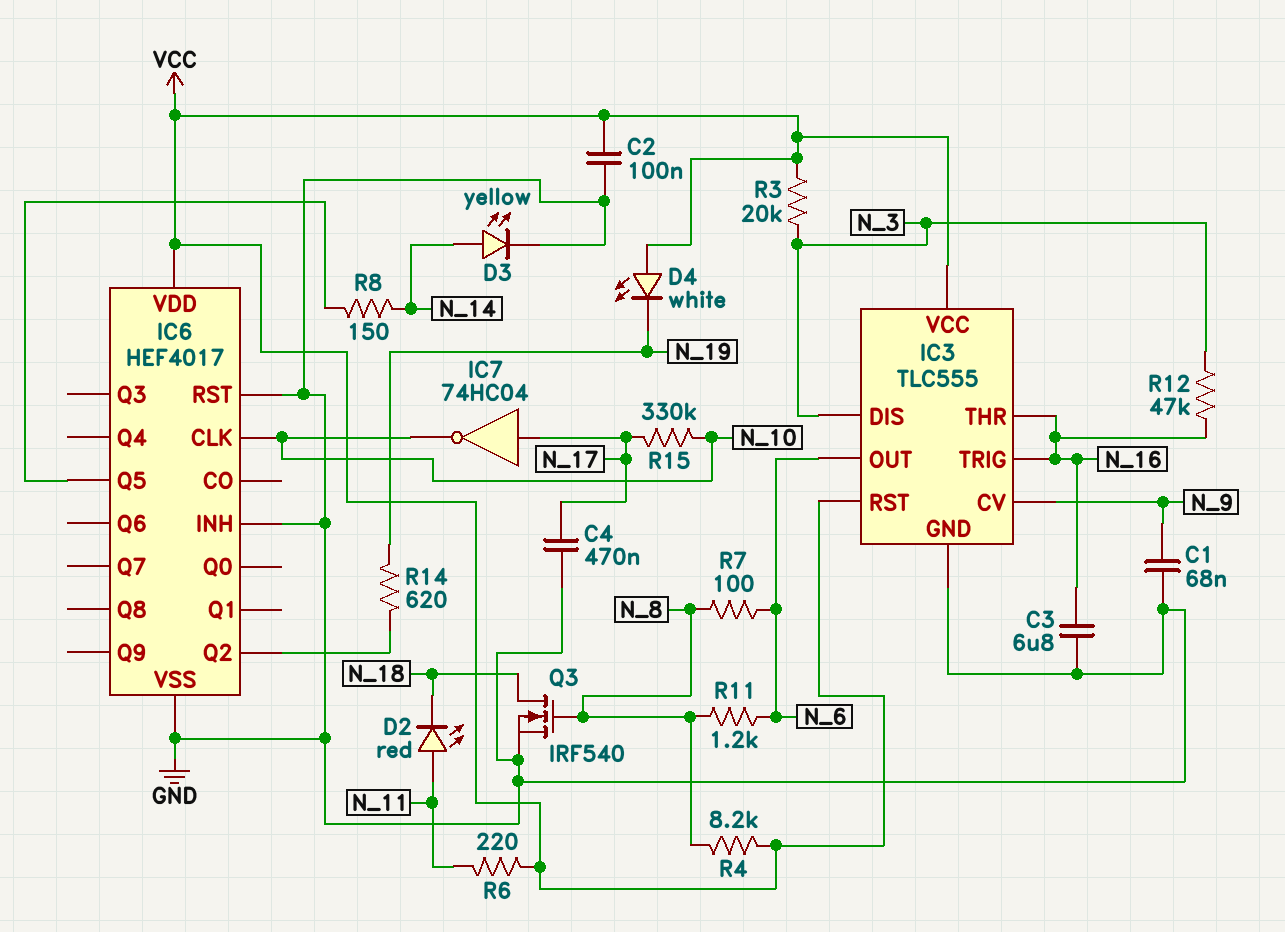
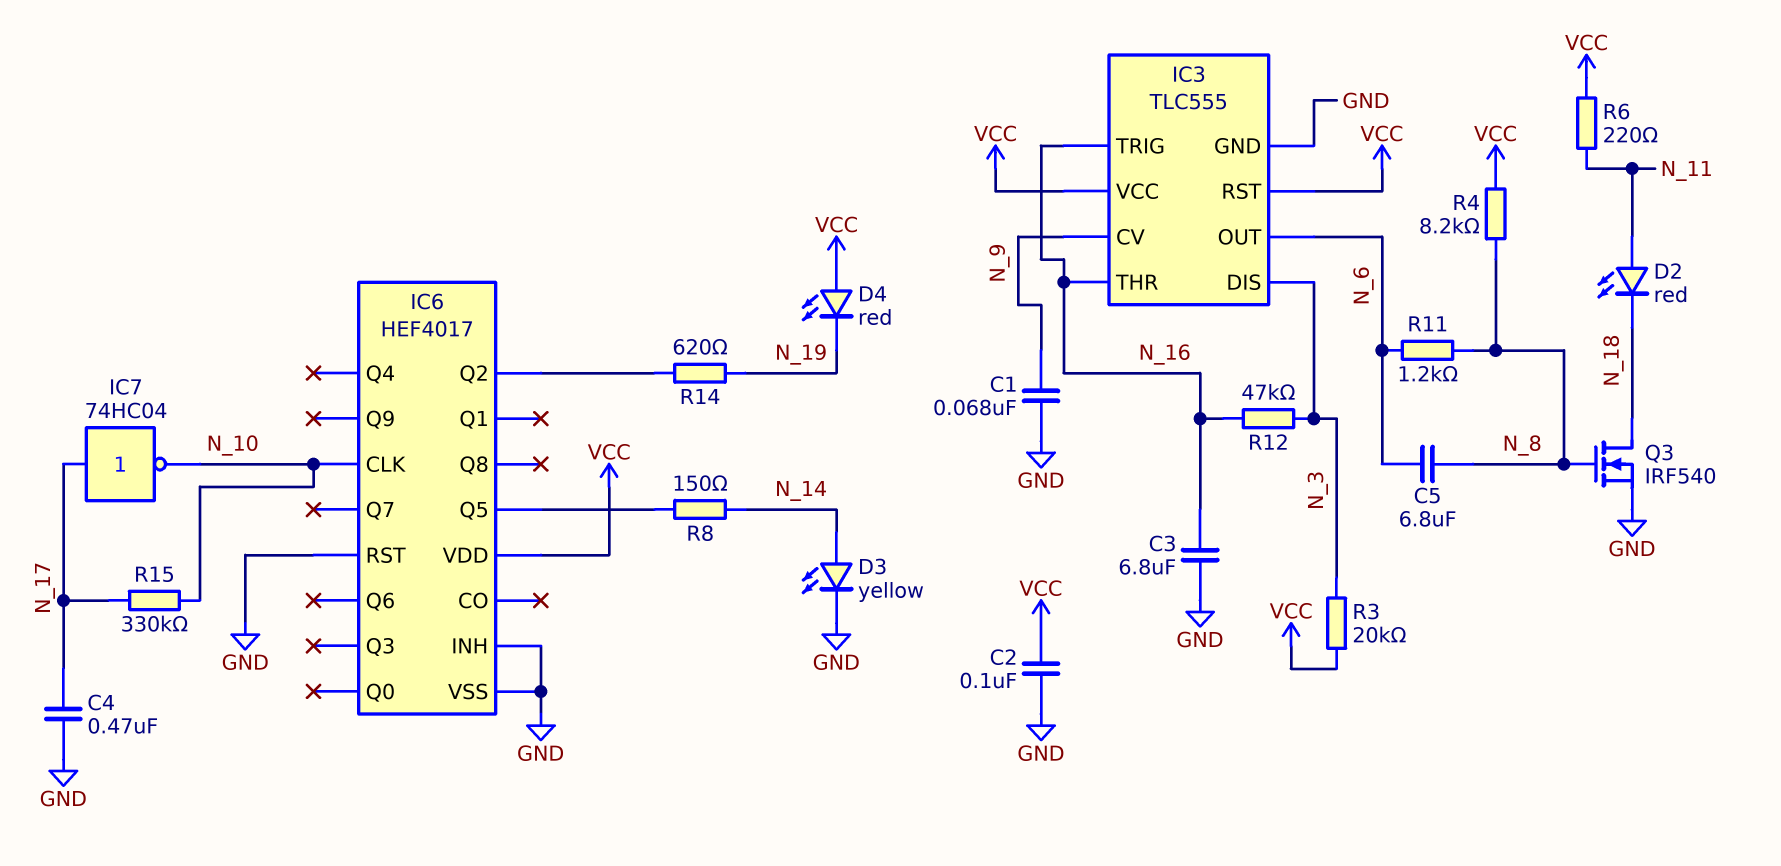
C5: none -> 6.8uF (N_6, N_8)
D4: LED white (A VCC, K N_19) -> LED red (A VCC, K N_19)
R7: 100 (N_6, N_8) -> none

